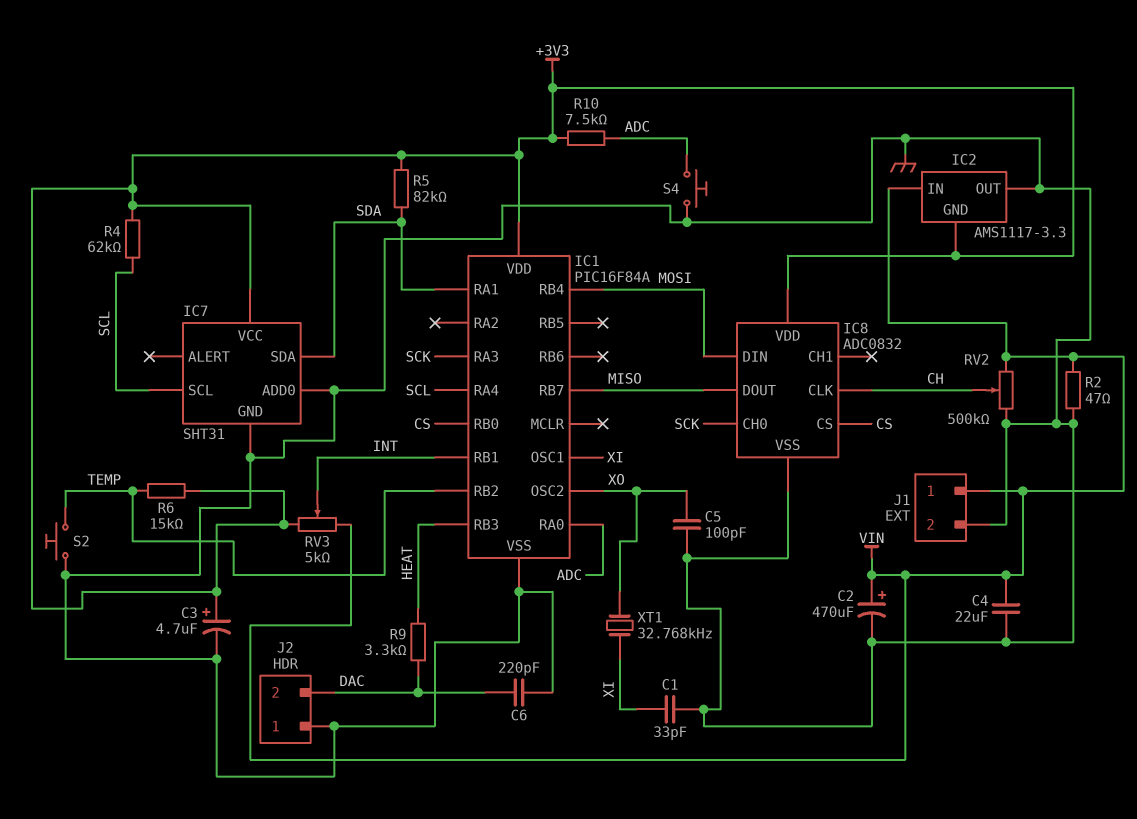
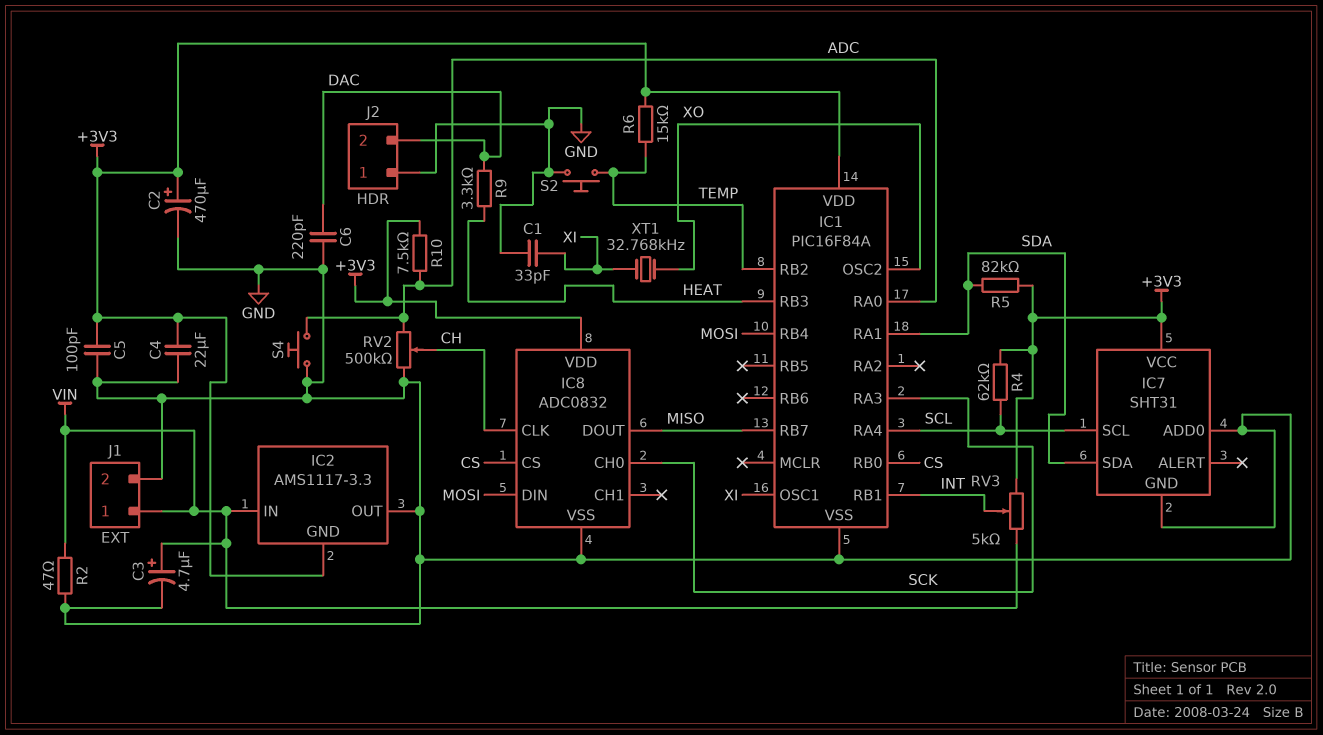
C2: 470uF (plus VIN, minus GND) -> 470uF (plus +3V3, minus GND)
C3: 4.7uF (plus +3V3, minus GND) -> 4.7uF (plus VIN, minus GND)
C4: 22uF (GND, VIN) -> 22uF (+3V3, GND)
C5: 100pF (GND, XO) -> 100pF (+3V3, GND)
RV2: 500k (GND, VIN, wiper CH) -> 500k (ADC, GND, wiper CH)

